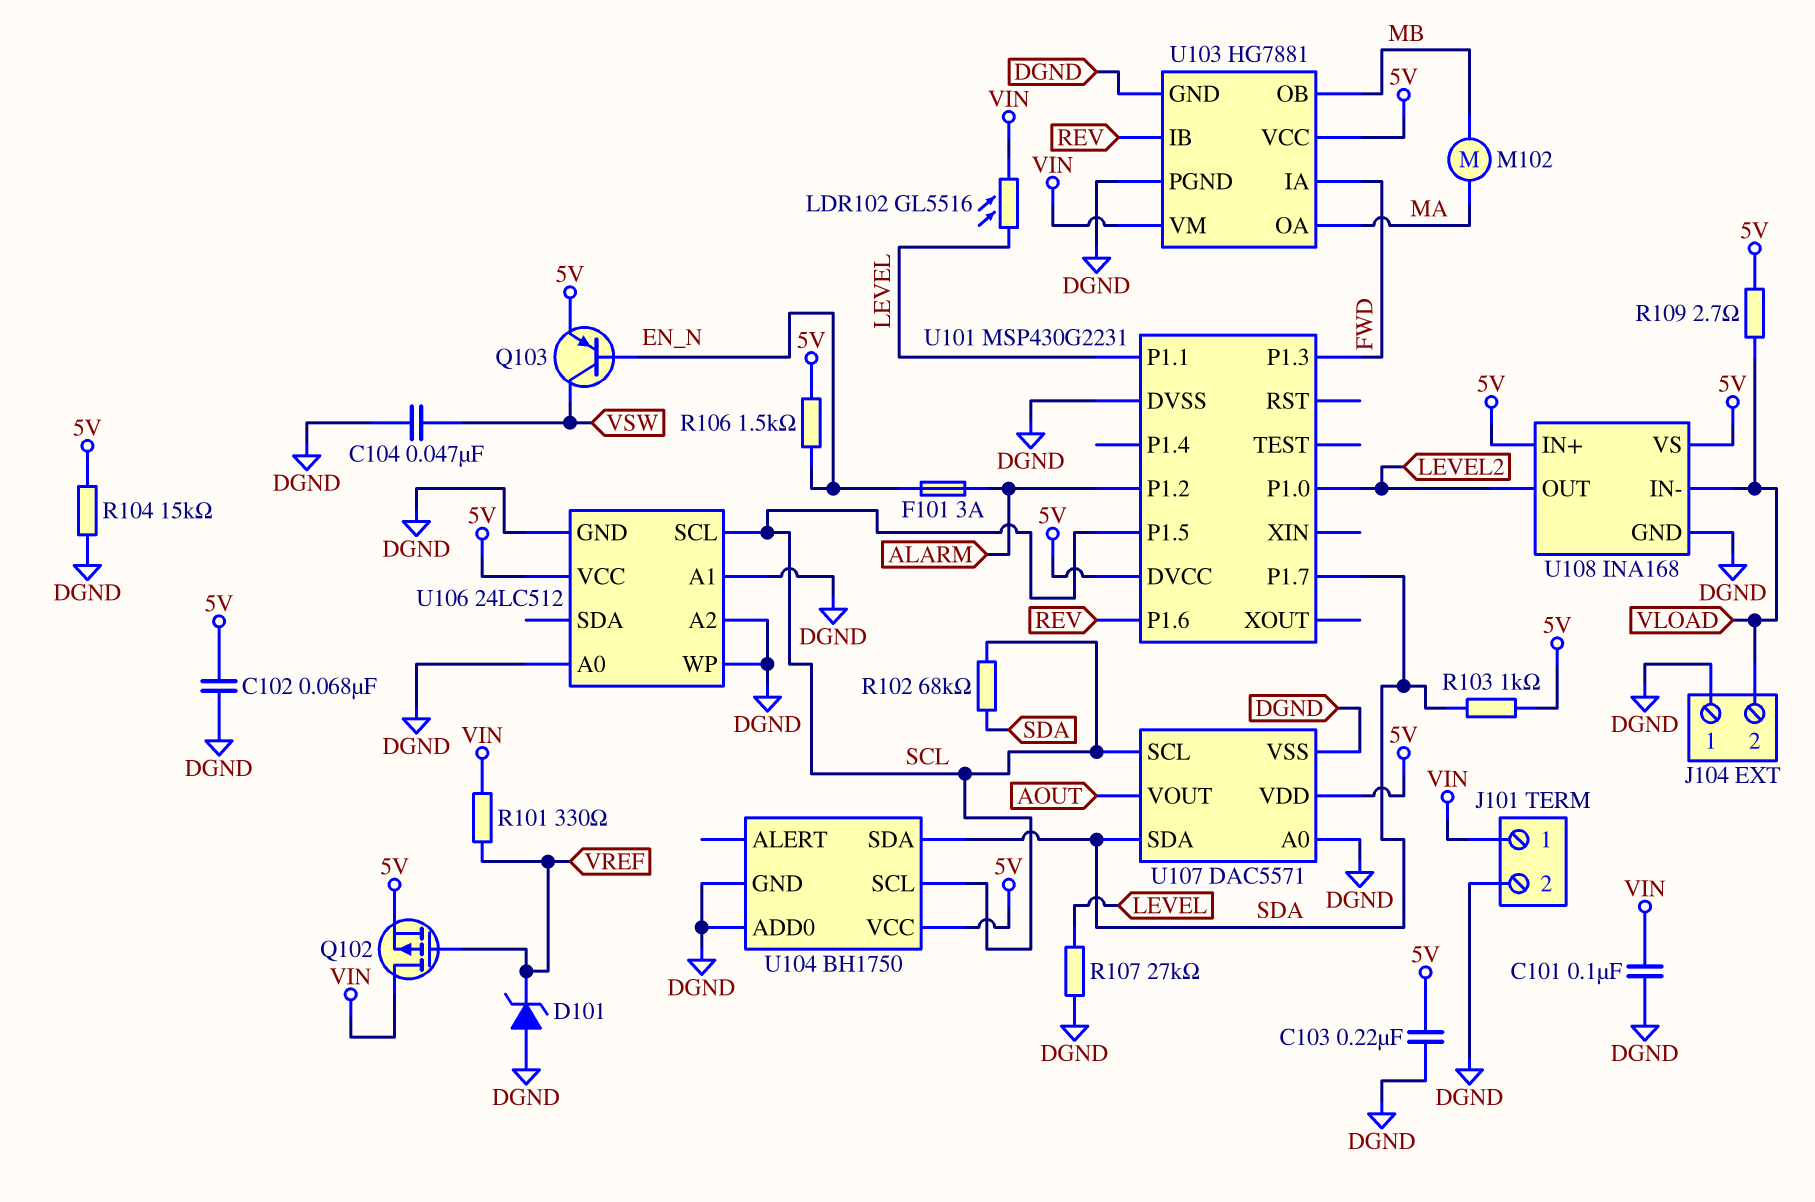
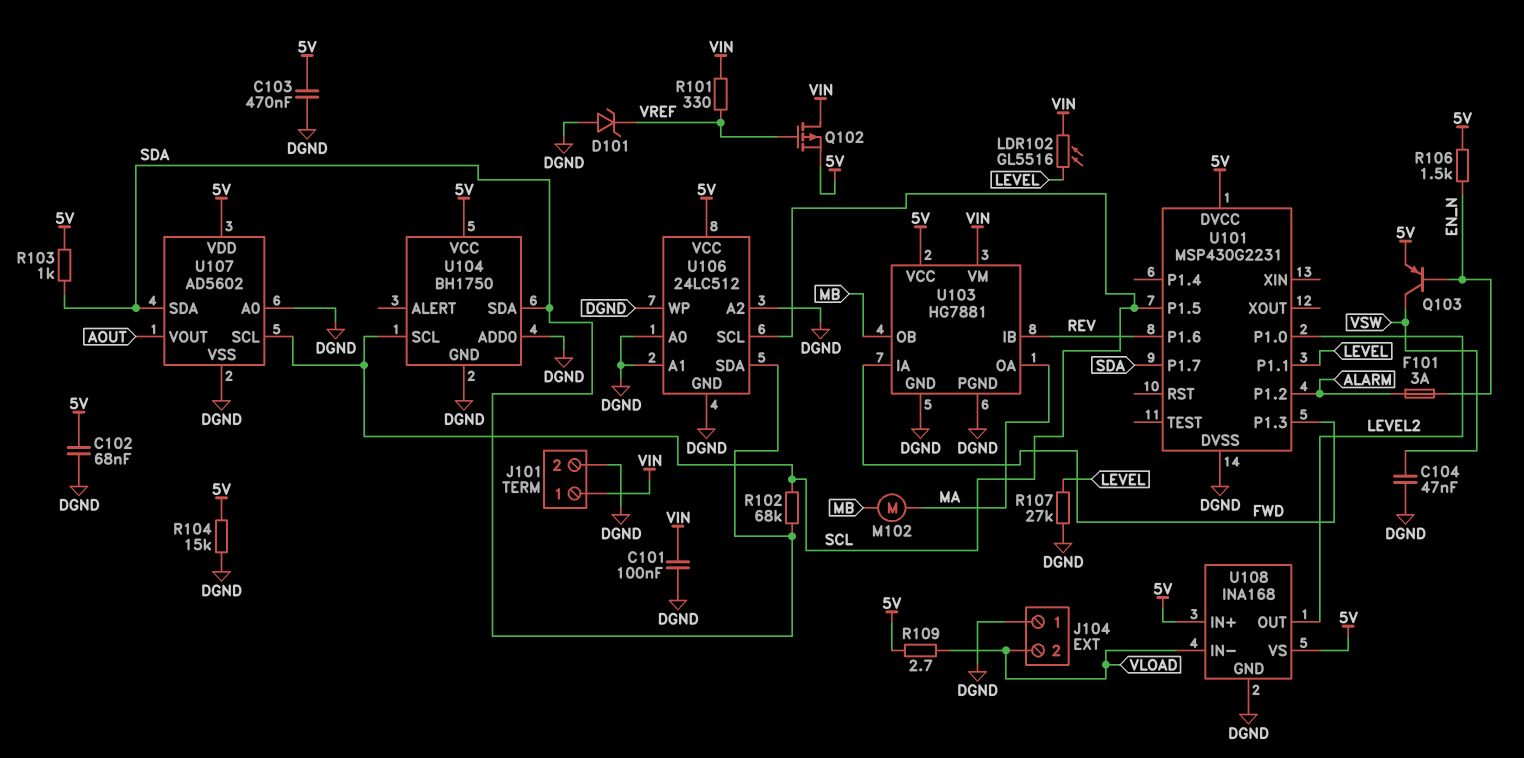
C103: 220nF (5V, DGND) -> 470nF (5V, DGND)
U106 pin SDA: none -> SDA
U107: DAC5571 -> AD5602

